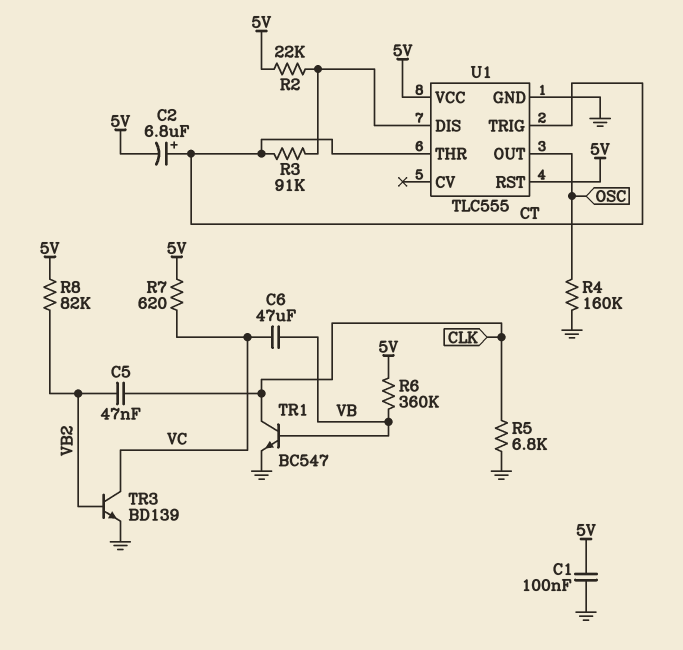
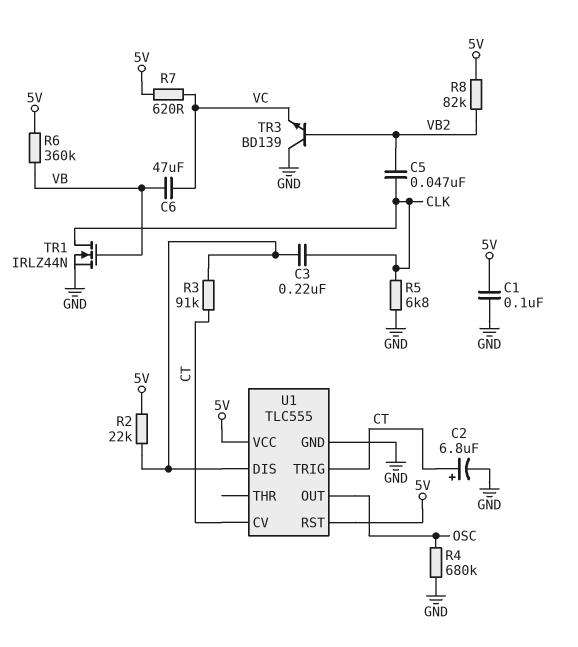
C2: 6.8uF (plus CT, minus 5V) -> 6.8uF (plus CT, minus GND)
C3: none -> 220nF (CLK, U1/DIS)
R4: 160k (GND, OSC) -> 680k (GND, OSC)
TR1: NPN BC547 (B VB, C CLK, E GND) -> NMOS IRLZ44N (G VB, D CLK, S GND)
TR3: NPN BD139 (B VB2, C VC, E GND) -> NPN BD139 (B VB2, C GND, E VC)
U1 pin CV: none -> CT
U1 pin THR: CT -> none

